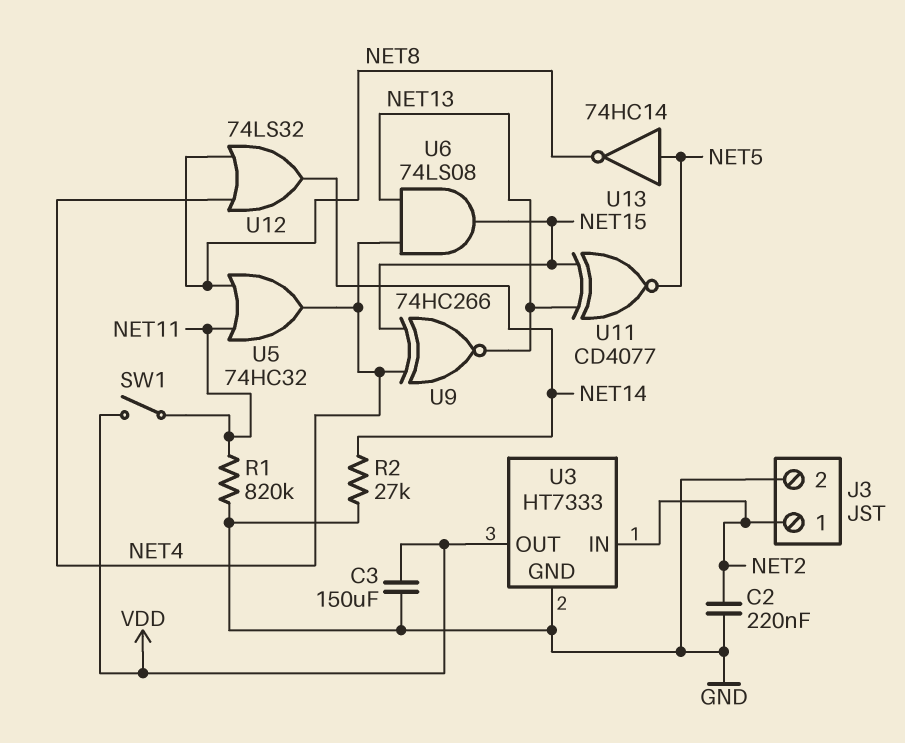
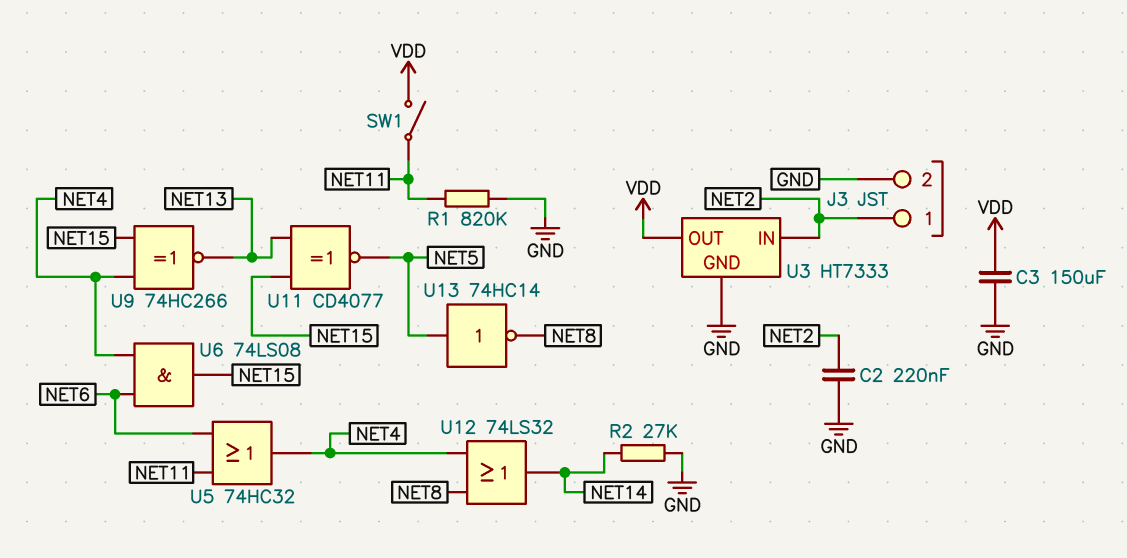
U5: OR 74HC32 (in NET8, in NET11, out NET4) -> OR 74HC32 (in NET6, in NET11, out NET4)
U6: AND 74LS08 (in NET4, in NET13, out NET15) -> AND 74LS08 (in NET4, in NET6, out NET15)

